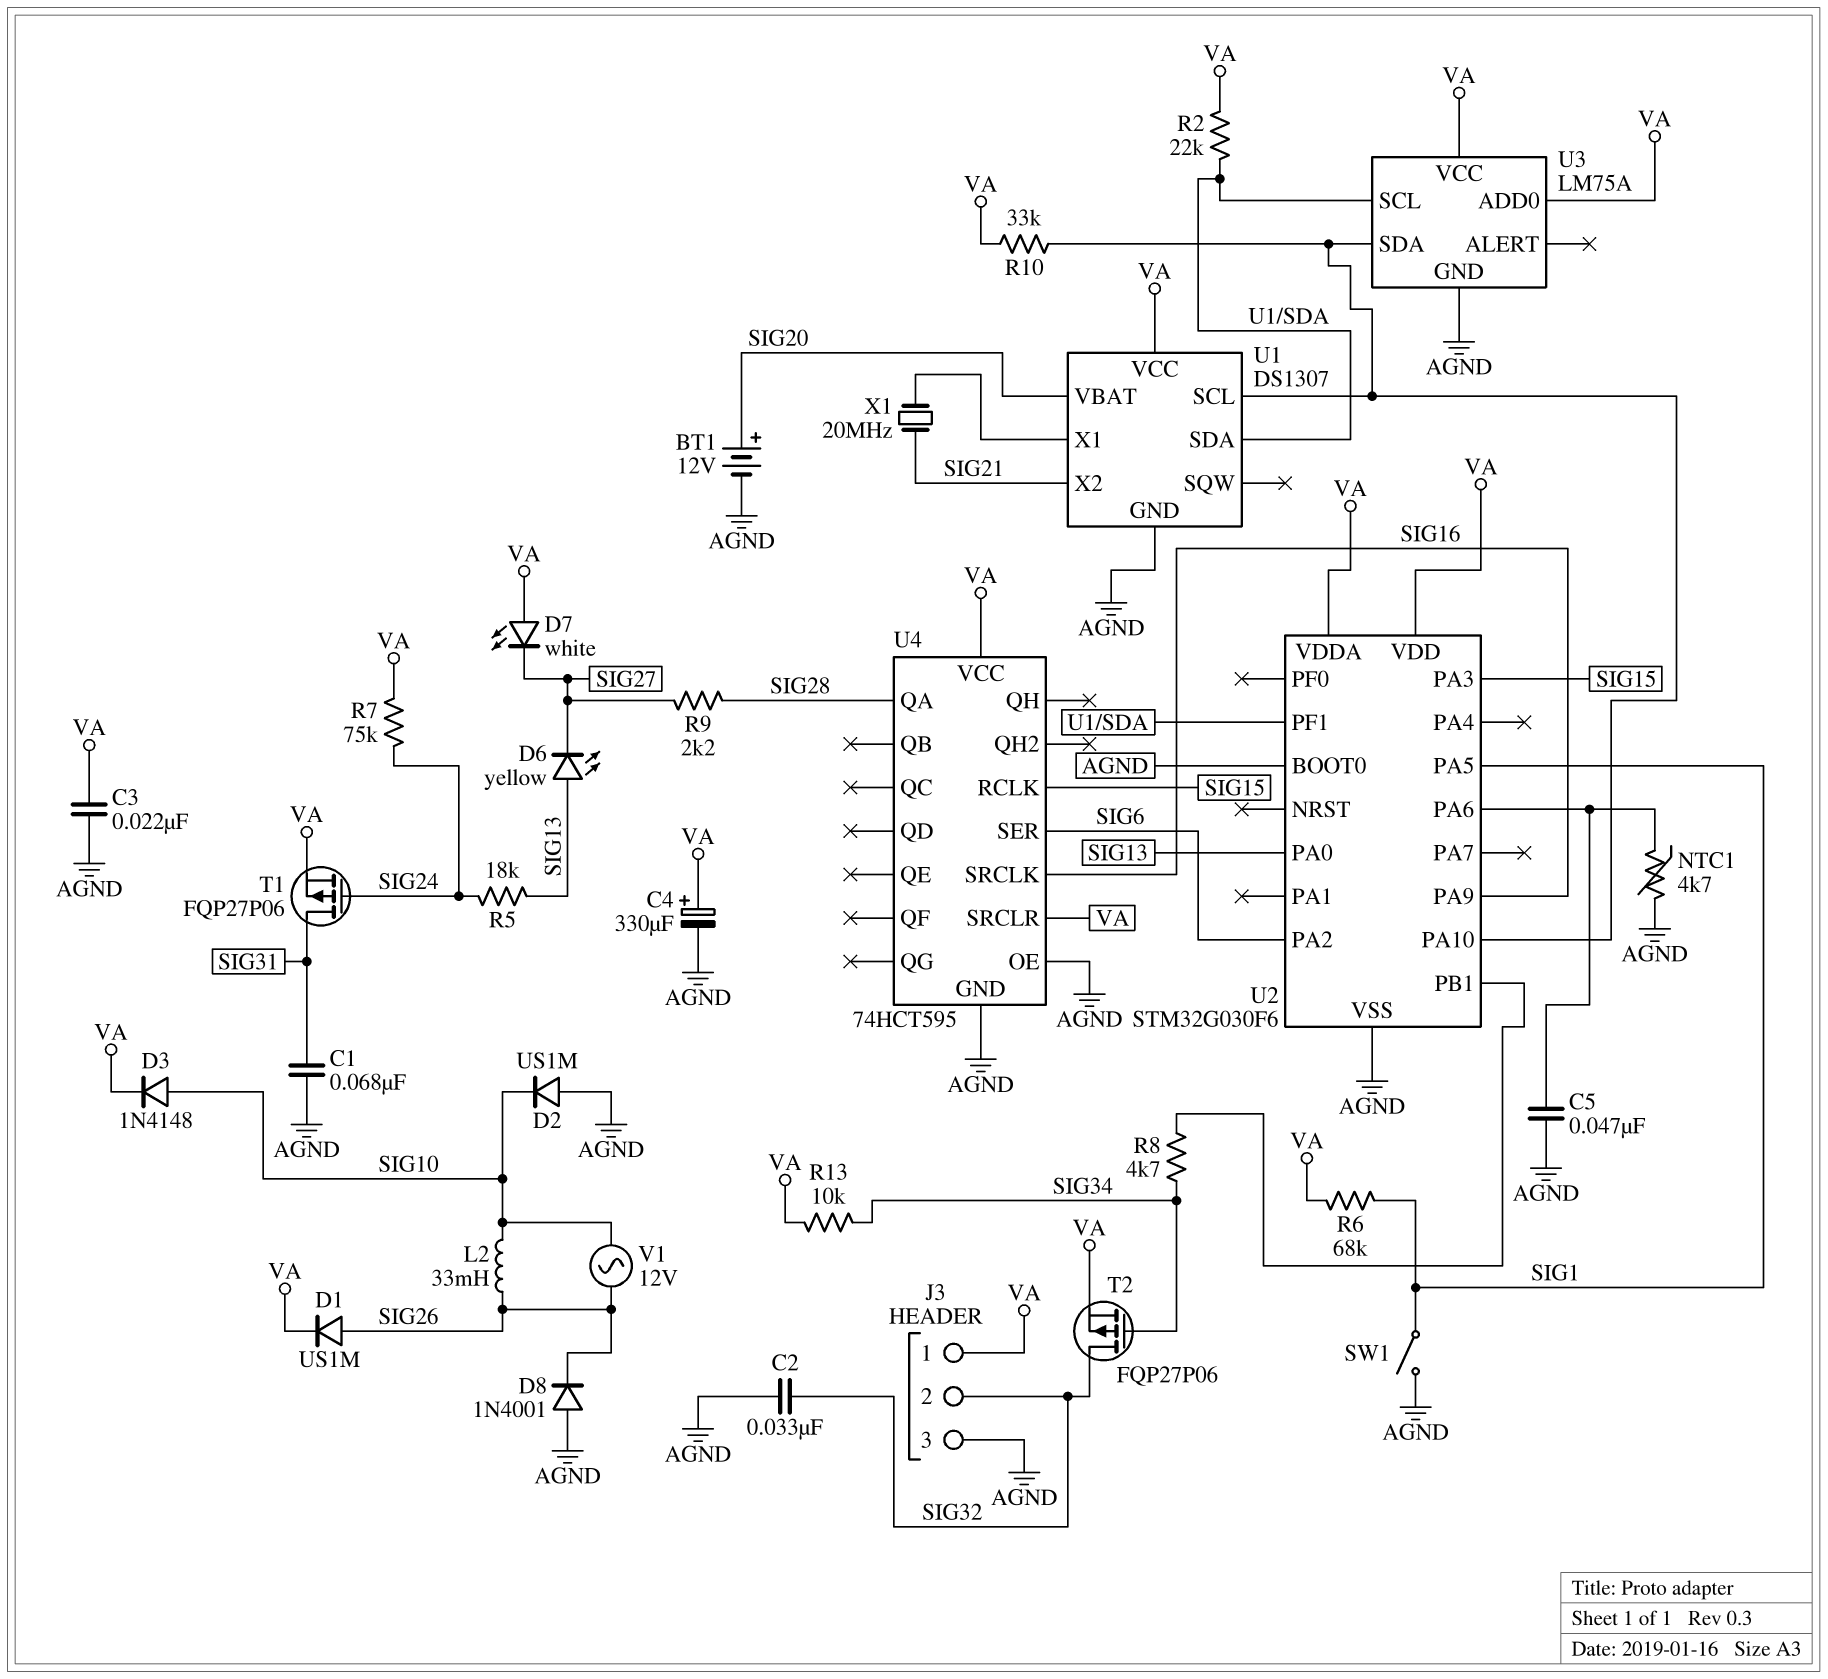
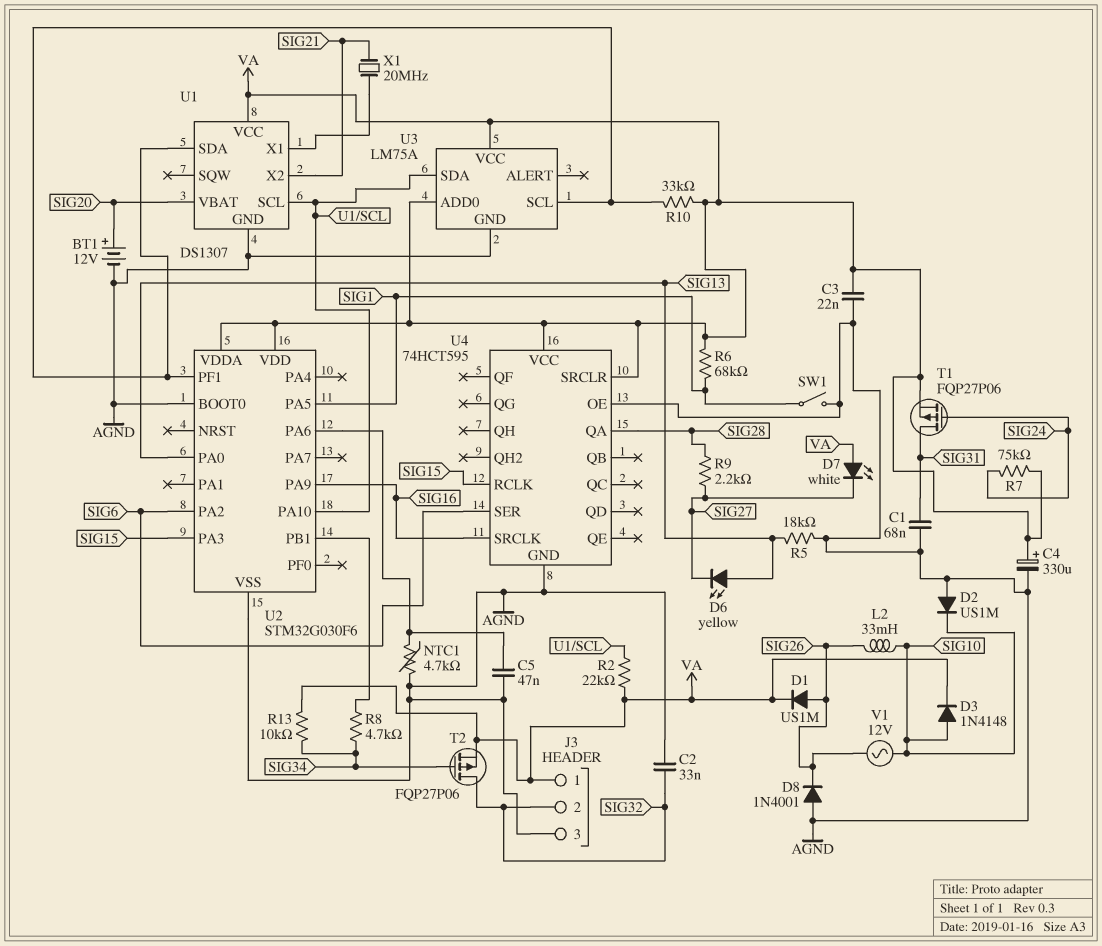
R2: 22k (U1/SDA, VA) -> 22k (U1/SCL, VA)
R5: 18k (SIG13, SIG24) -> 18k (AGND, SIG13)
R10: 33k (U1/SCL, VA) -> 33k (U1/SDA, VA)

